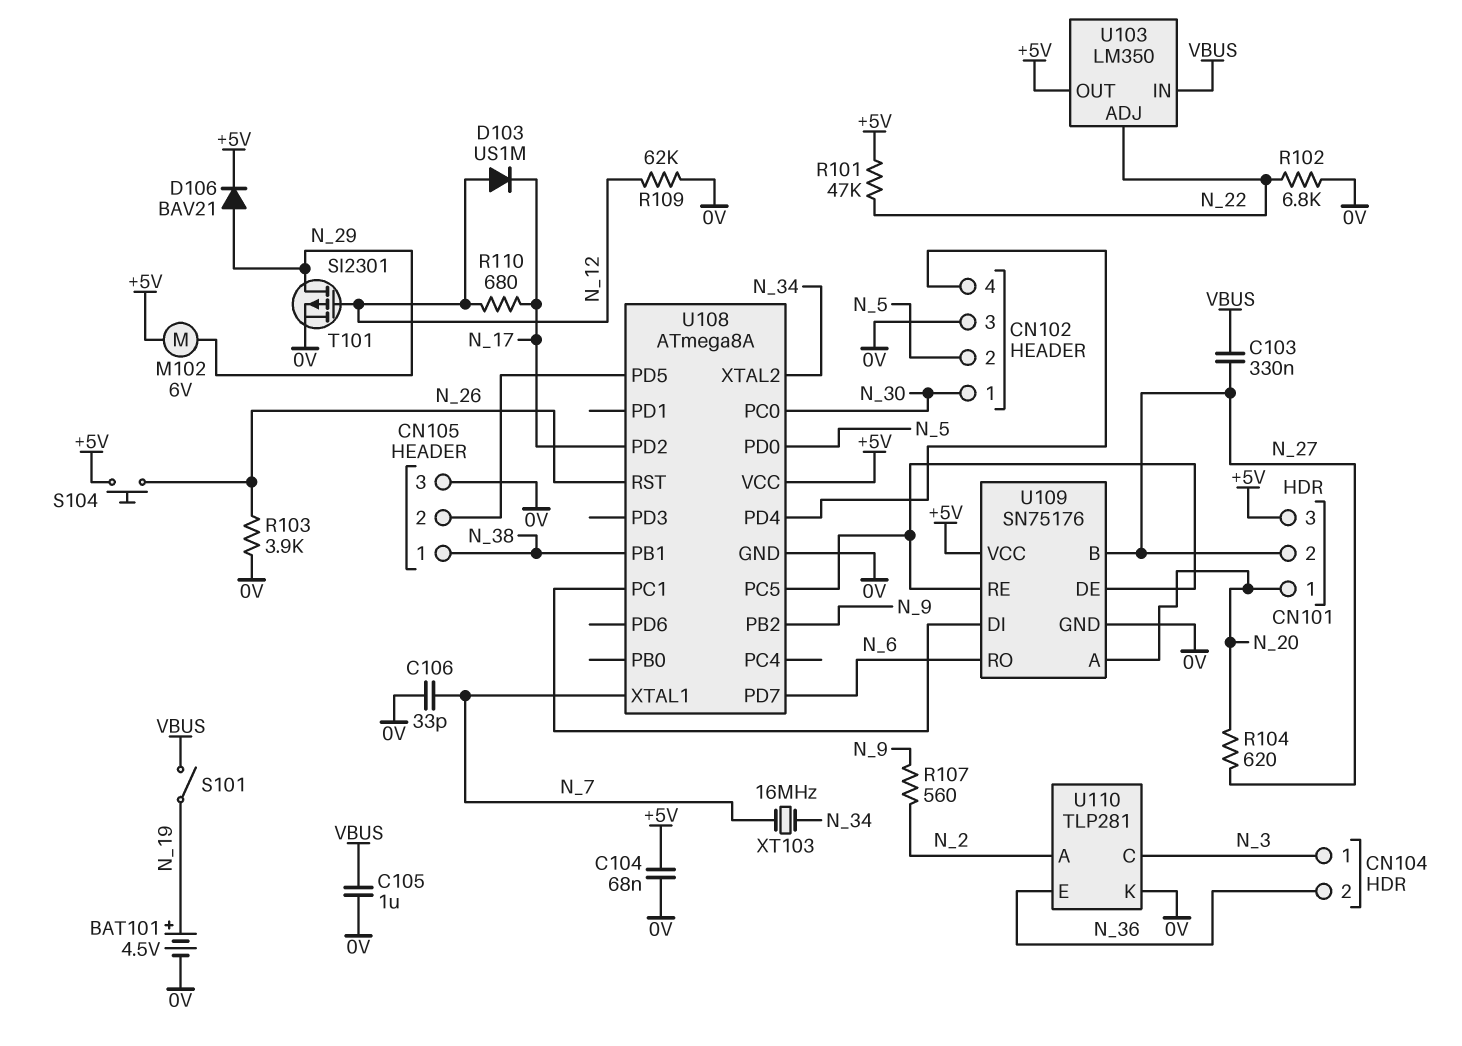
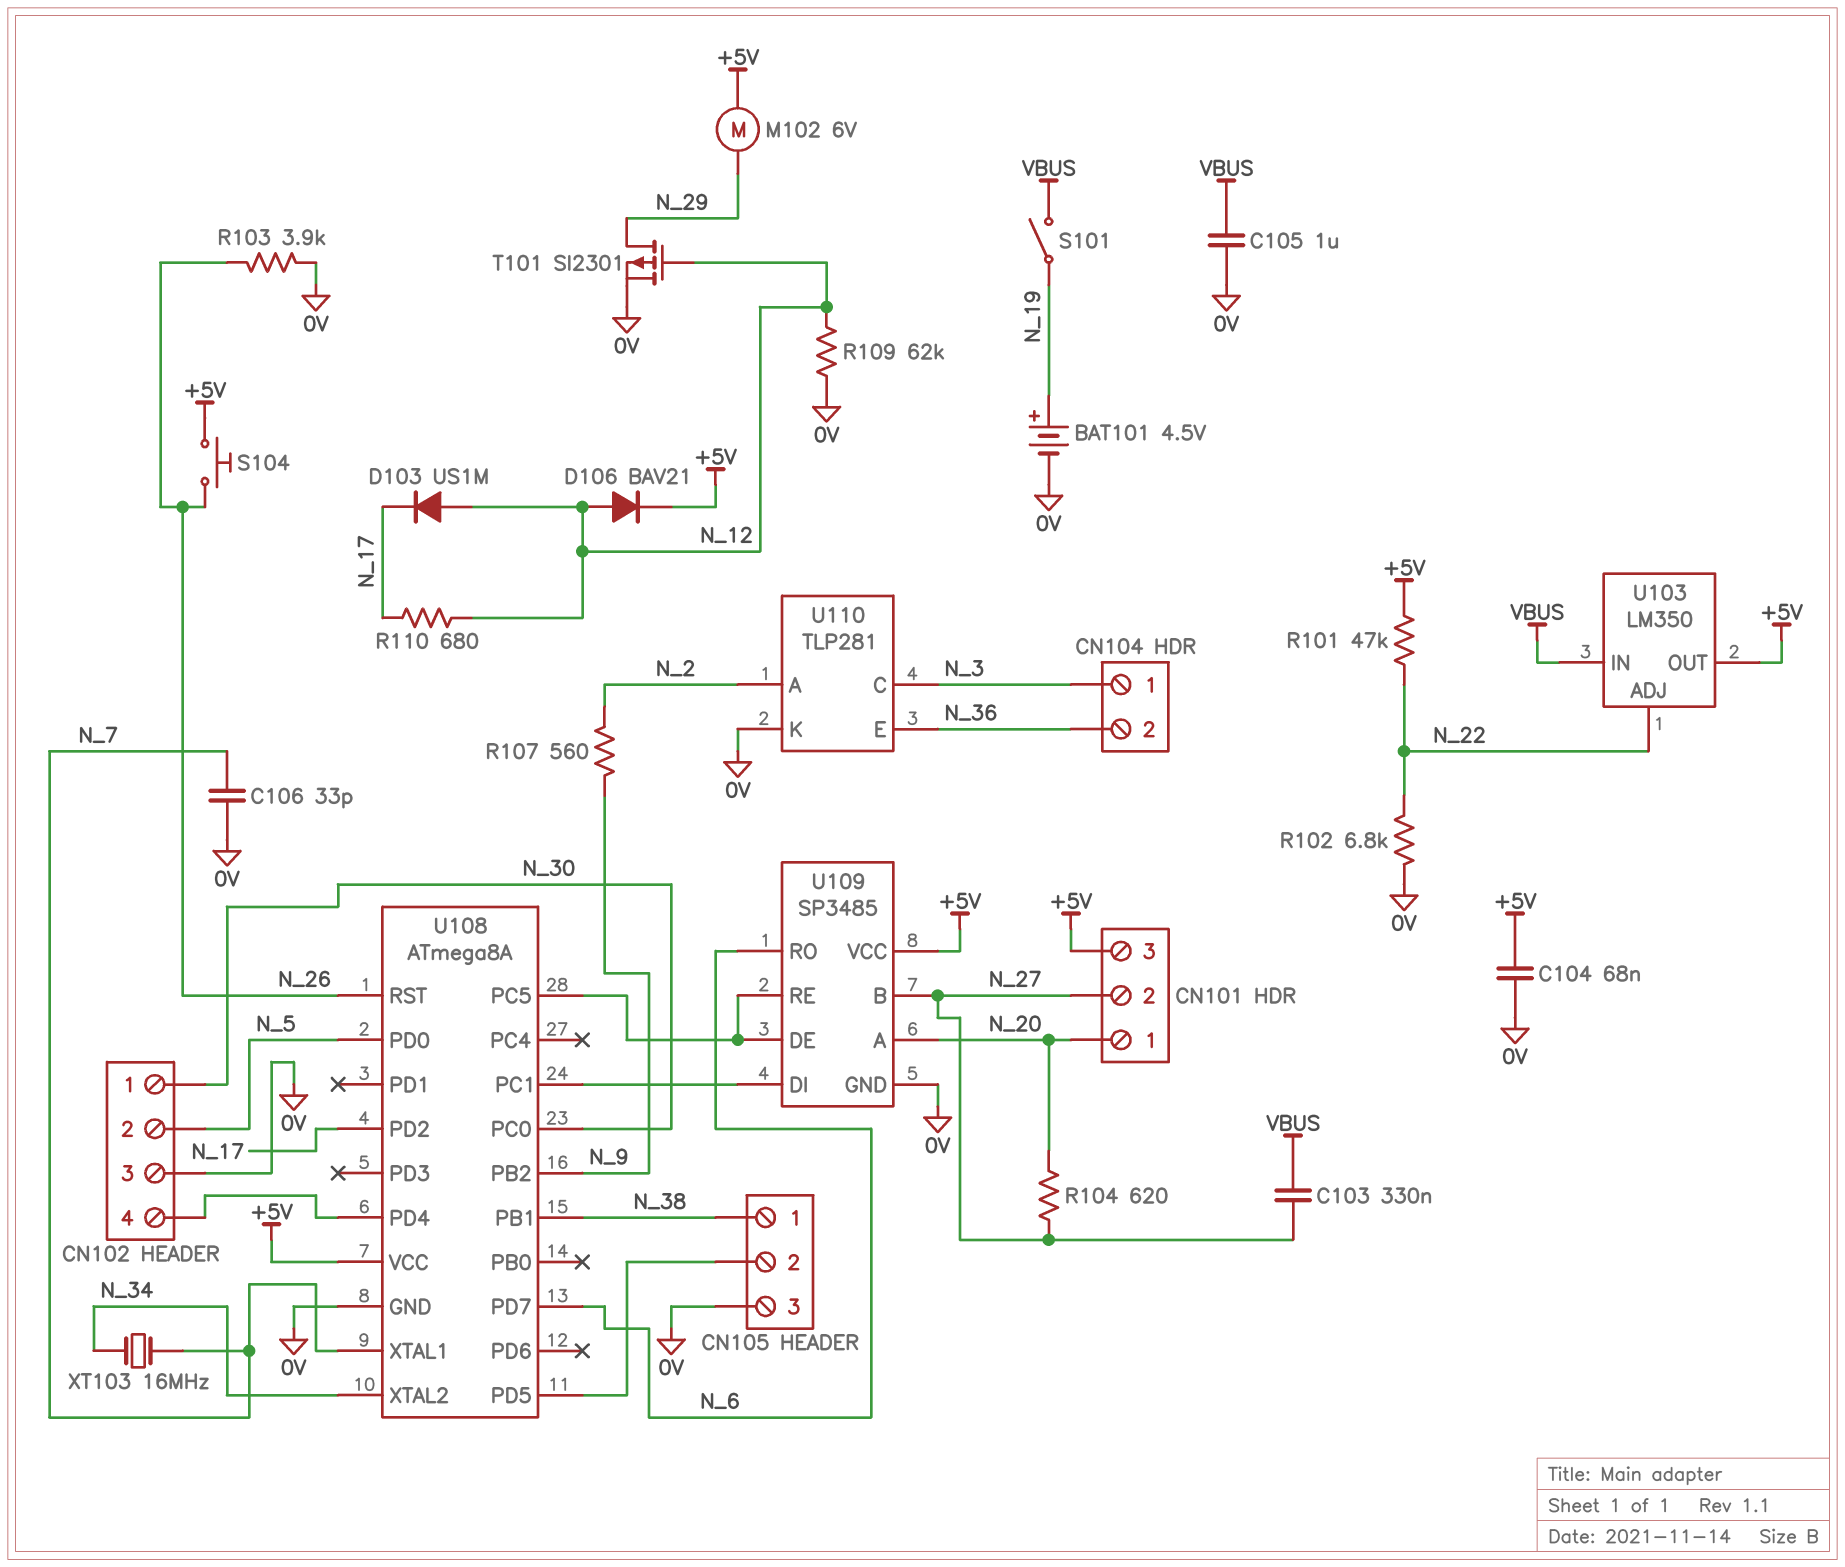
D106: diode BAV21 (A N_29, K +5V) -> diode BAV21 (A N_12, K +5V)
U109: SN75176 -> SP3485

